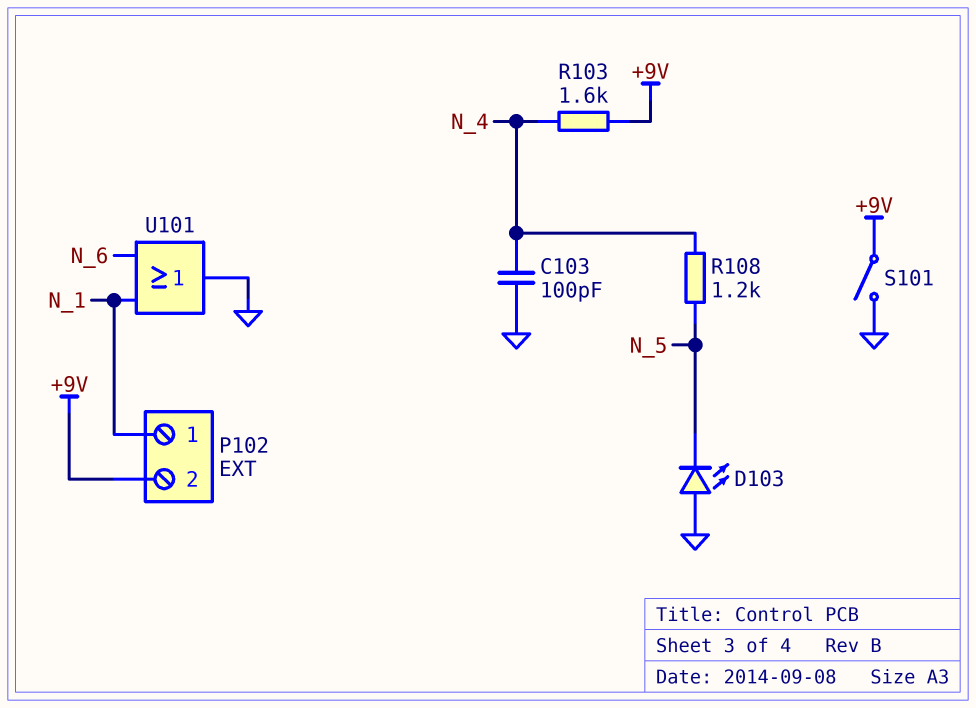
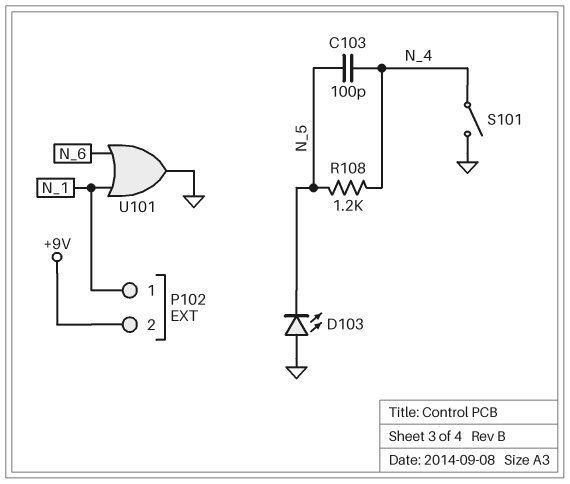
C103: 100pF (GND, N_4) -> 100pF (N_4, N_5)
R103: 1.6k (+9V, N_4) -> none
S101: switch (+9V, GND) -> switch (GND, N_4)

